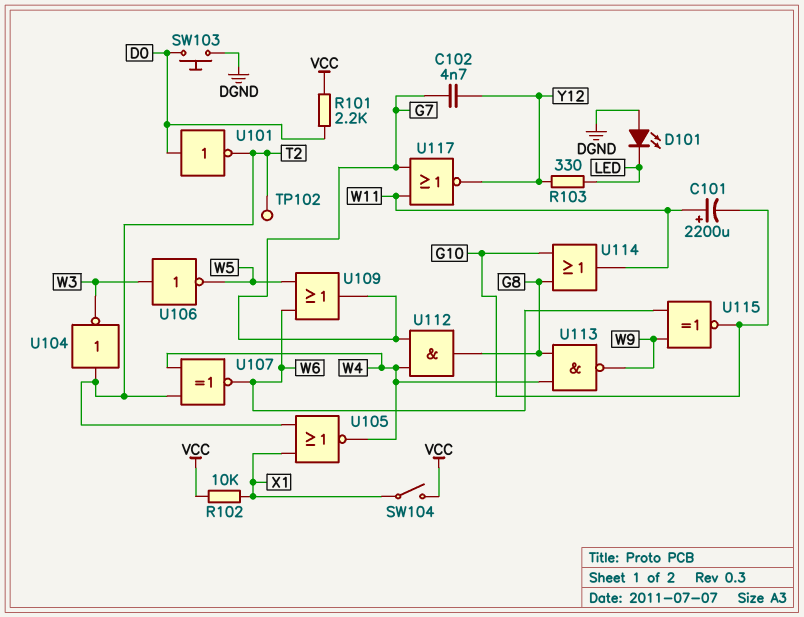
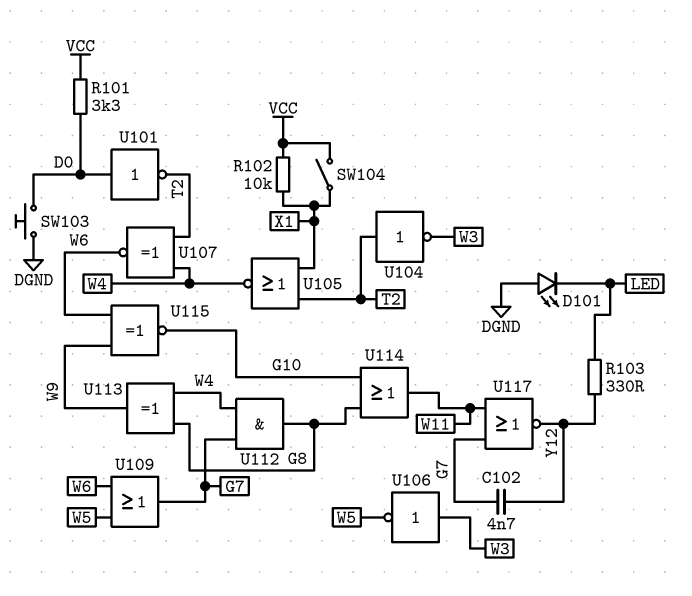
C101: 2200uF (plus W11, minus G10) -> none
R101: 2.2k (D0, VCC) -> 3.3k (D0, VCC)
TP102: test point (T2) -> none
U113: NAND (in G8, in W4, out W9) -> XOR (in G8, in W4, out W9)

